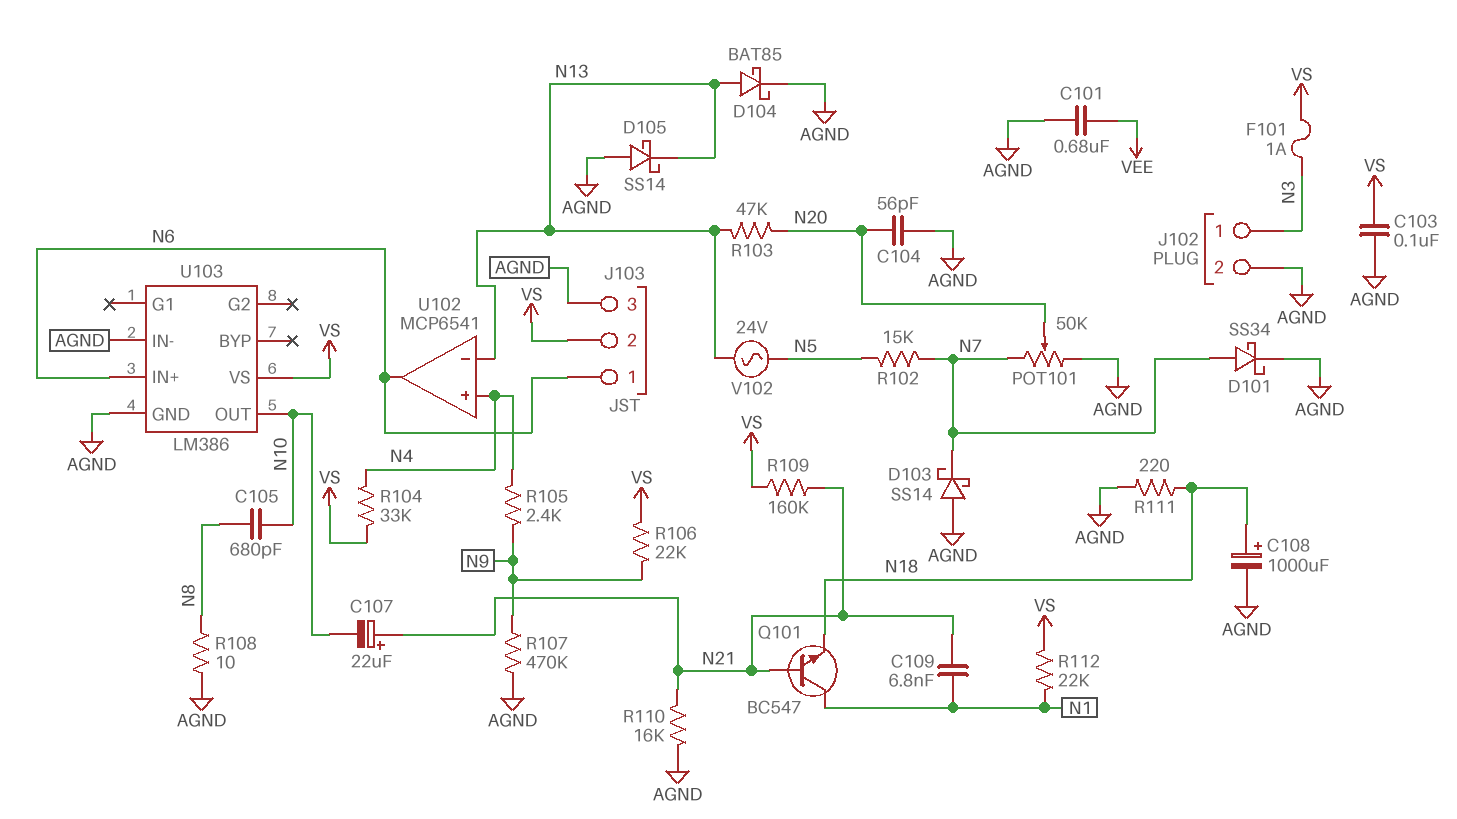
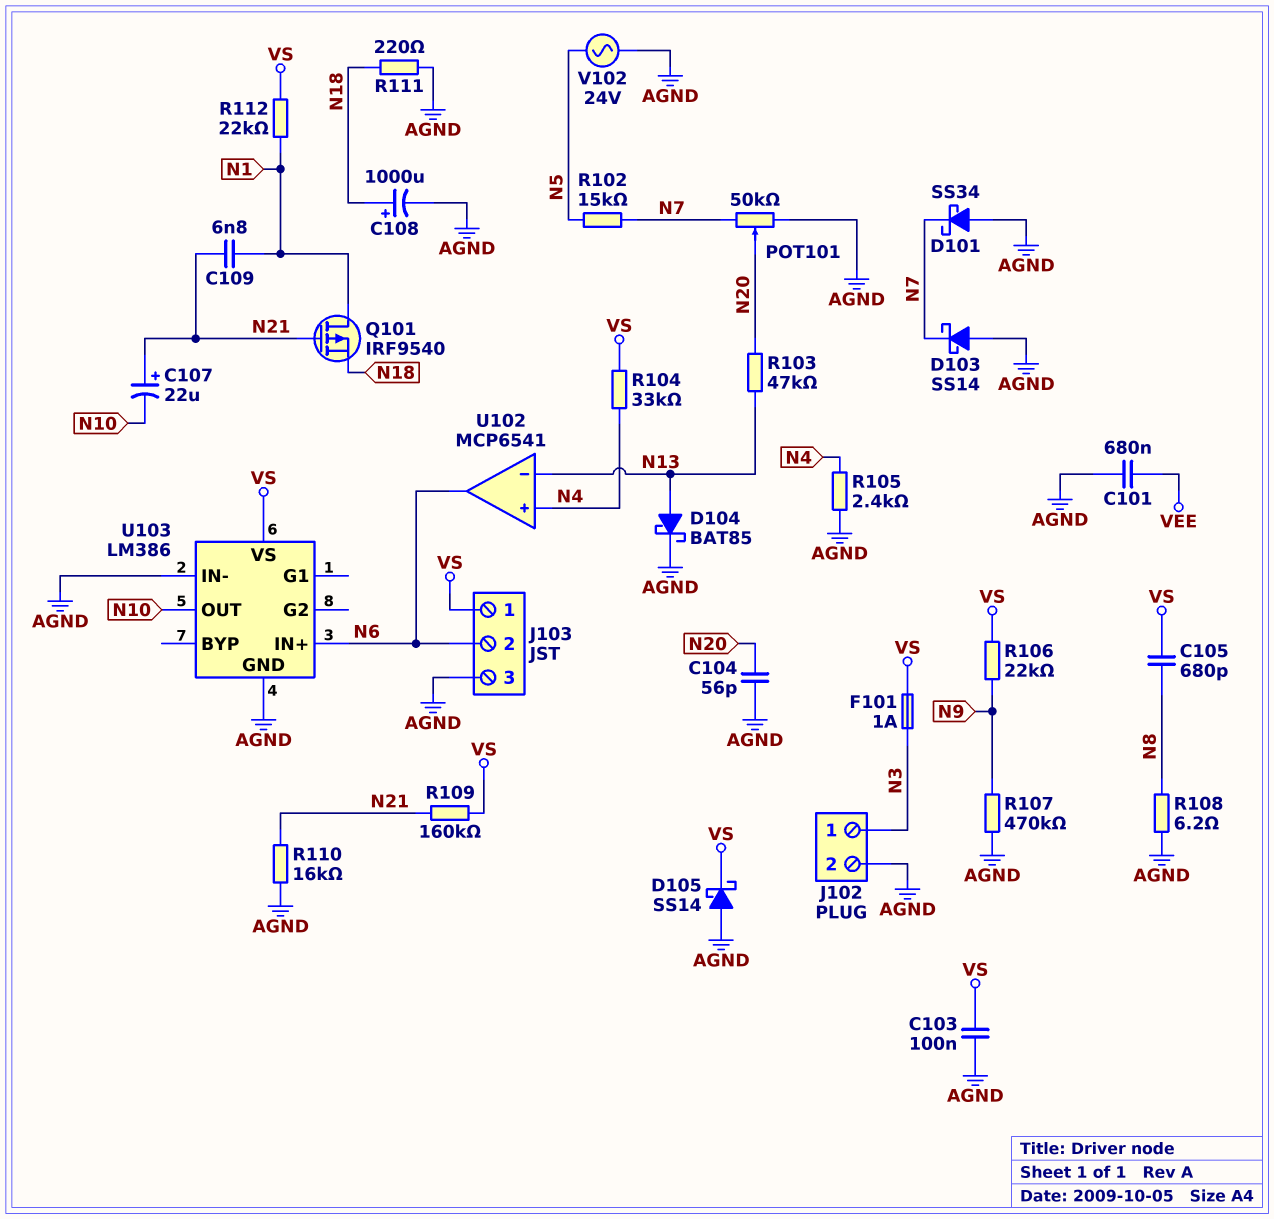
C105: 680pF (N8, N10) -> 680pF (N8, VS)
D101: schottky SS34 (A N7, K AGND) -> schottky SS34 (A AGND, K N7)
D105: schottky SS14 (A AGND, K N13) -> schottky SS14 (A AGND, K VS)
J103 pin 1: N6 -> VS
J103 pin 2: VS -> N6
Q101: NPN BC547 (B N21, C N1, E N18) -> PMOS IRF9540 (G N21, D N1, S N18)
R105: 2.4k (N4, N9) -> 2.4k (AGND, N4)
R108: 10 (AGND, N8) -> 6.2 (AGND, N8)
V102: AC 24V (N5, N13) -> AC 24V (AGND, N5)

